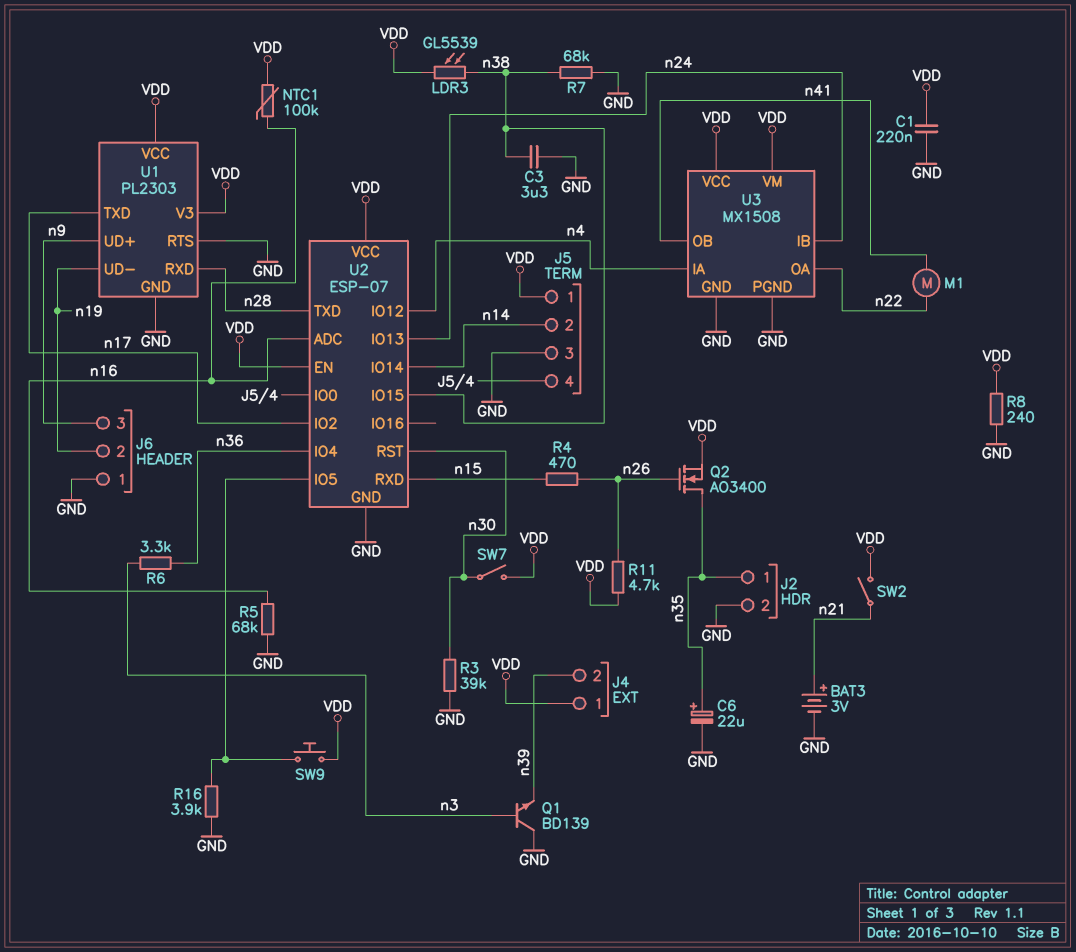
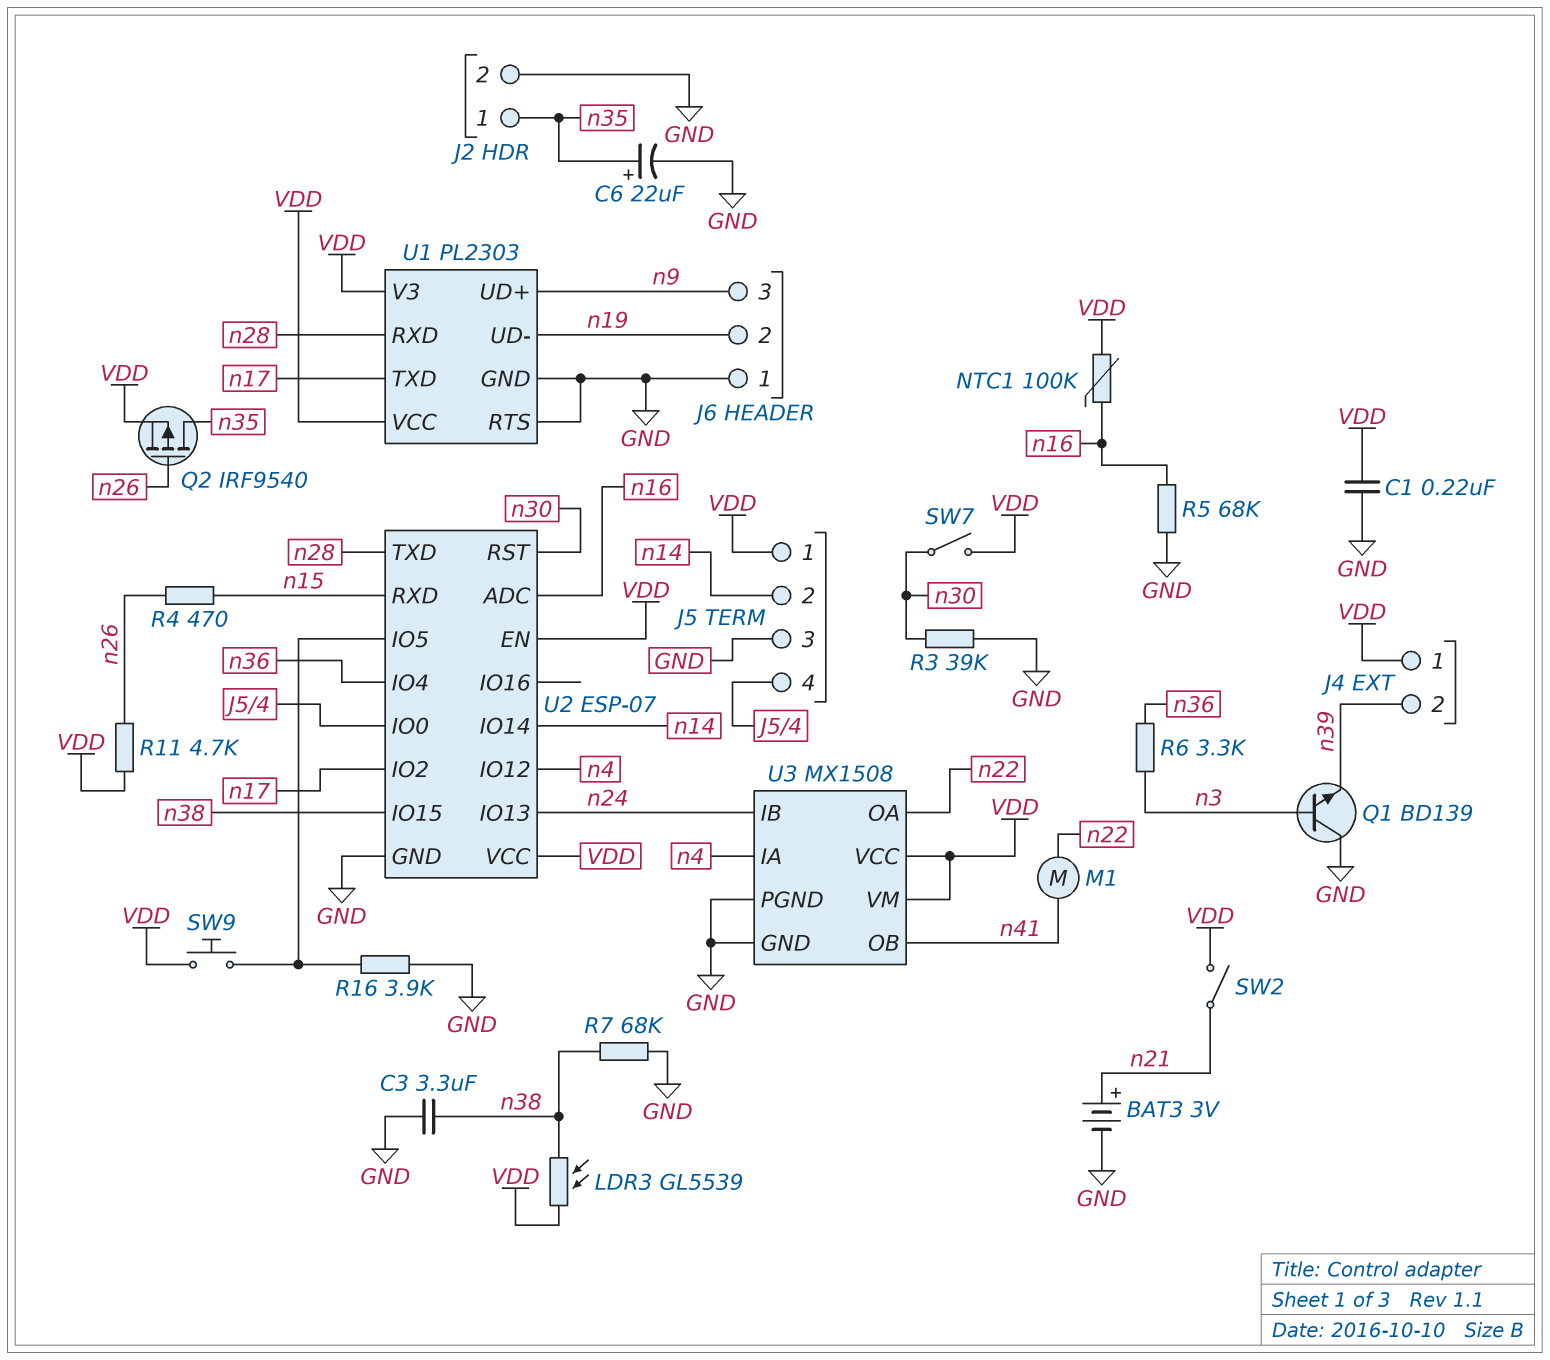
Q2: NMOS AO3400 (G n26, D n35, S VDD) -> PMOS IRF9540 (G n26, D n35, S VDD)
R8: 240 (GND, VDD) -> none

